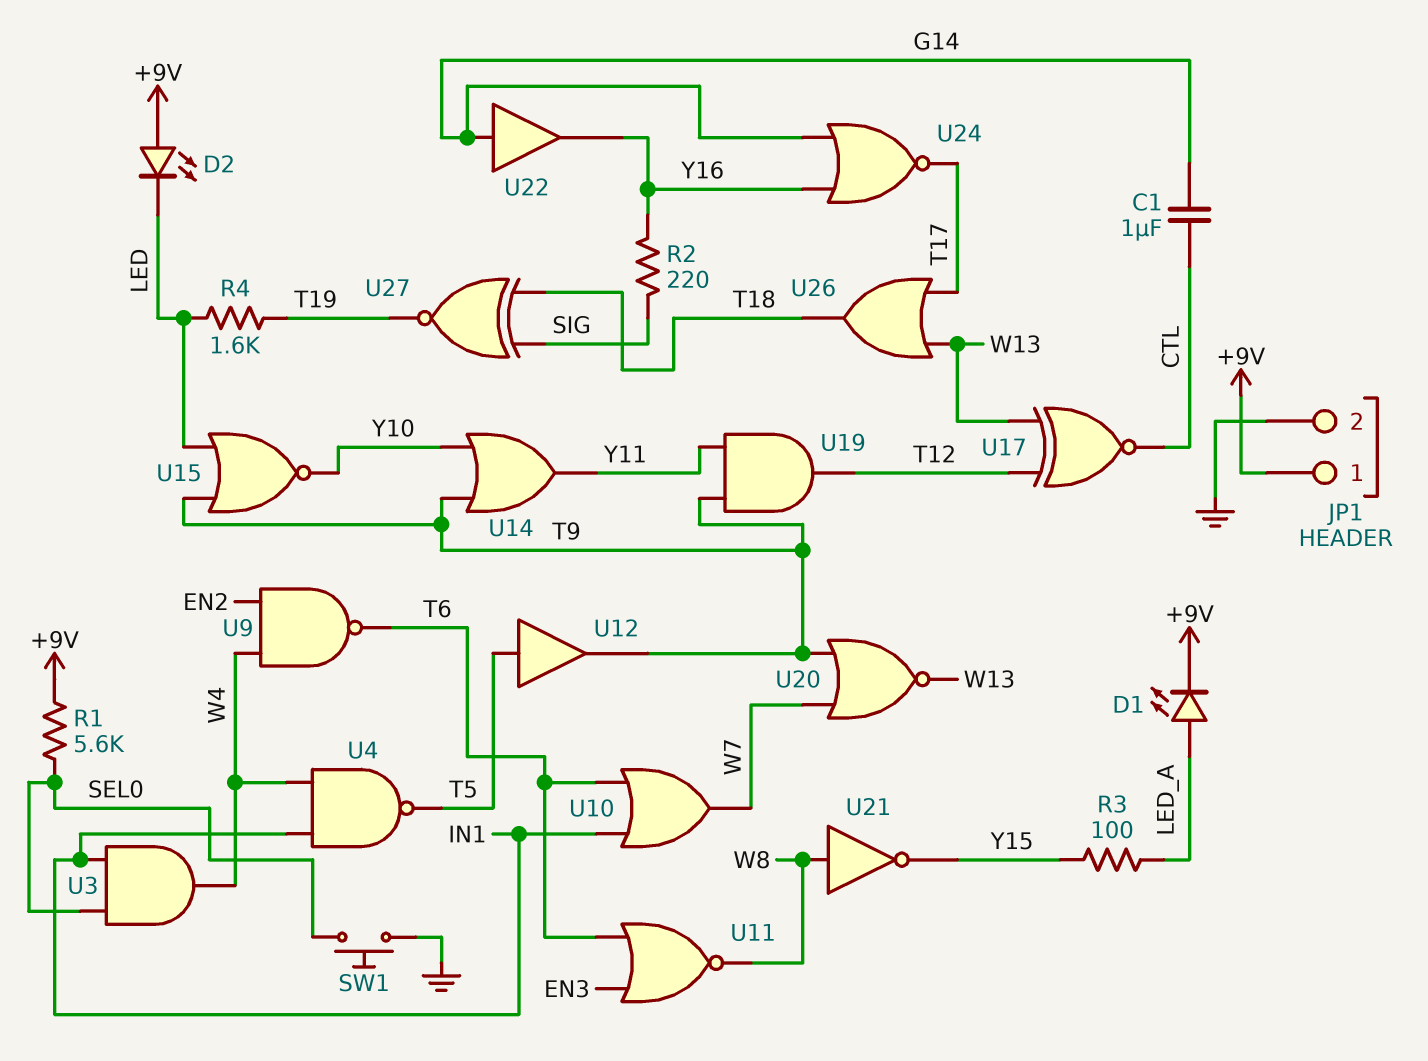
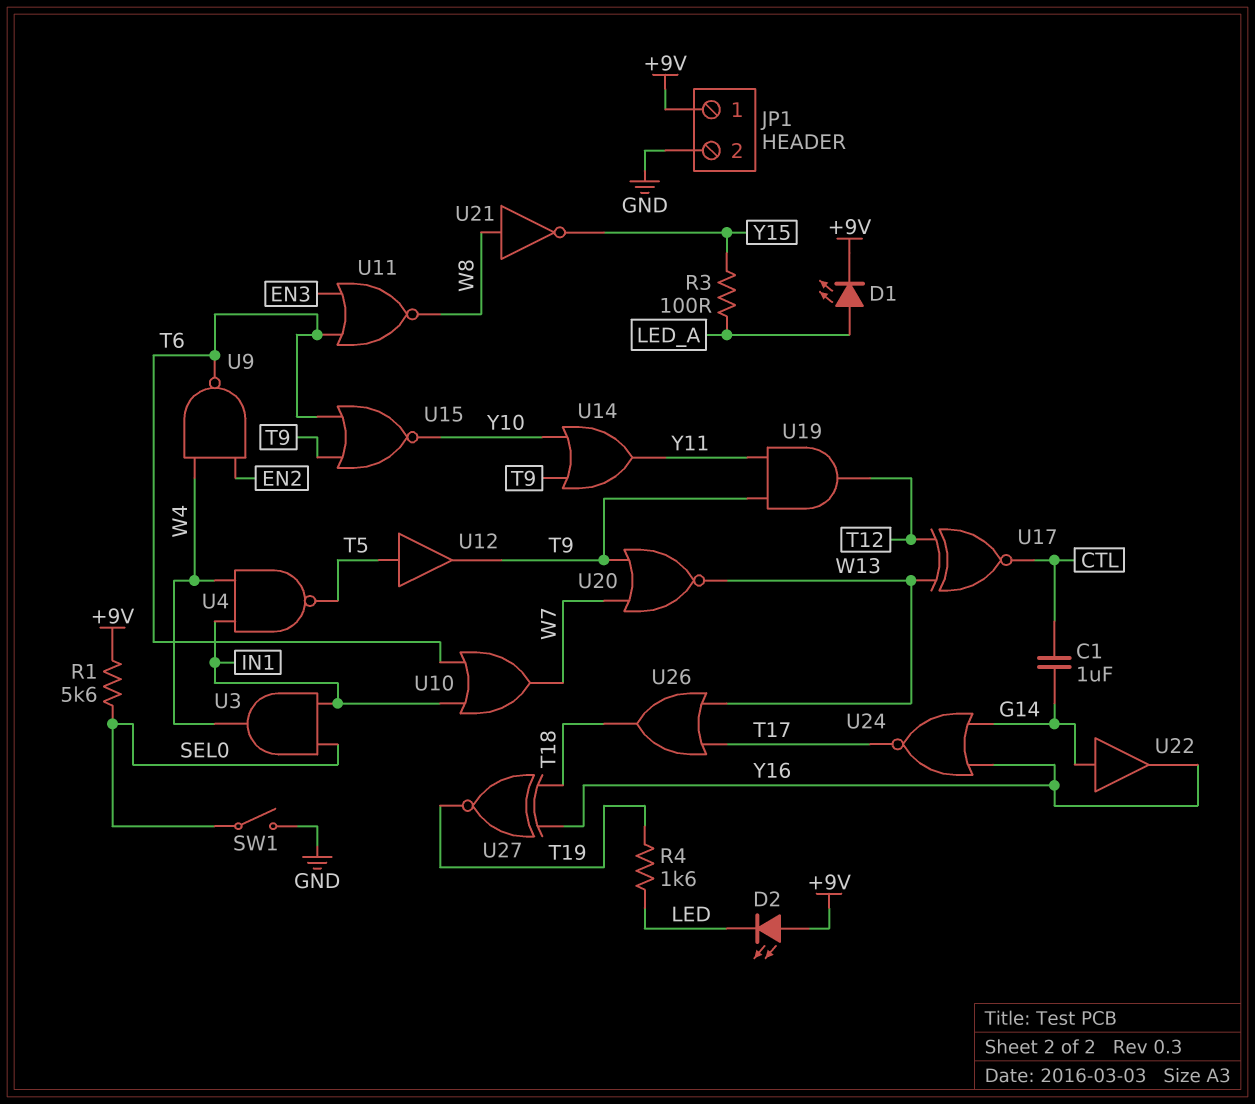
R2: 220 (SIG, Y16) -> none
SW1: button (GND, SEL0) -> switch (GND, SEL0)
U15: NOR (in LED, in T9, out Y10) -> NOR (in T6, in T9, out Y10)
U27: XNOR (in SIG, in T18, out T19) -> XNOR (in T18, in Y16, out T19)

